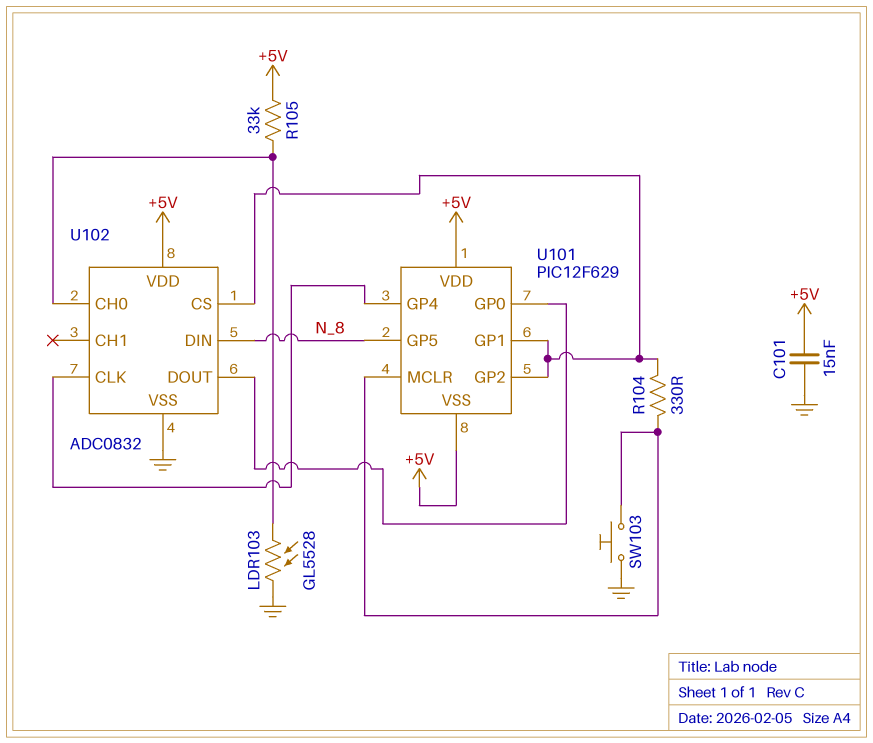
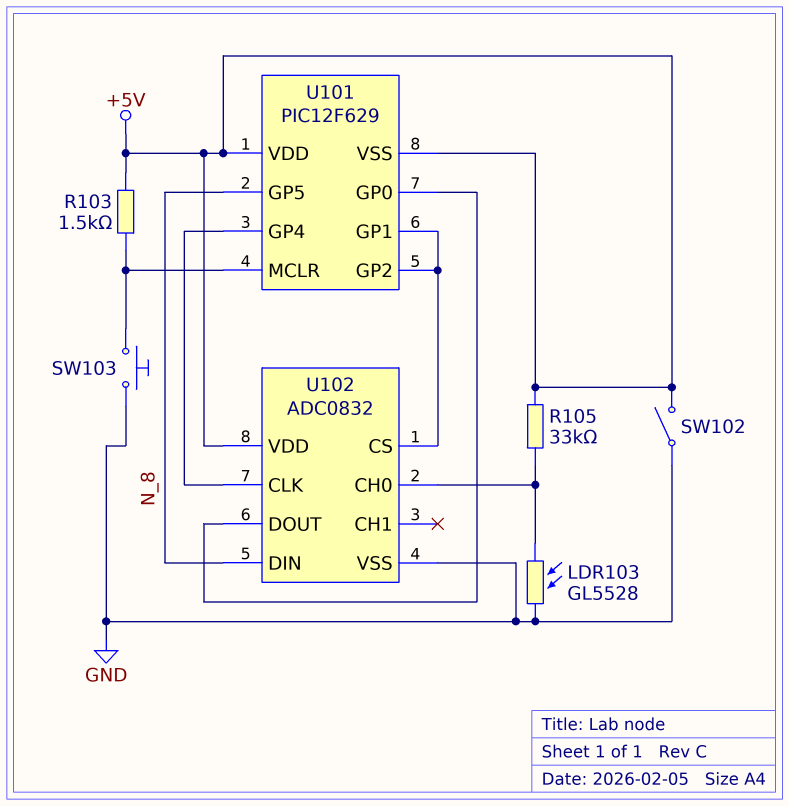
C101: 15nF (+5V, GND) -> none
R103: none -> 1.5k (+5V, U101/MCLR)
R104: 330 (U101/GP1, U101/MCLR) -> none
SW102: none -> switch (+5V, GND)

